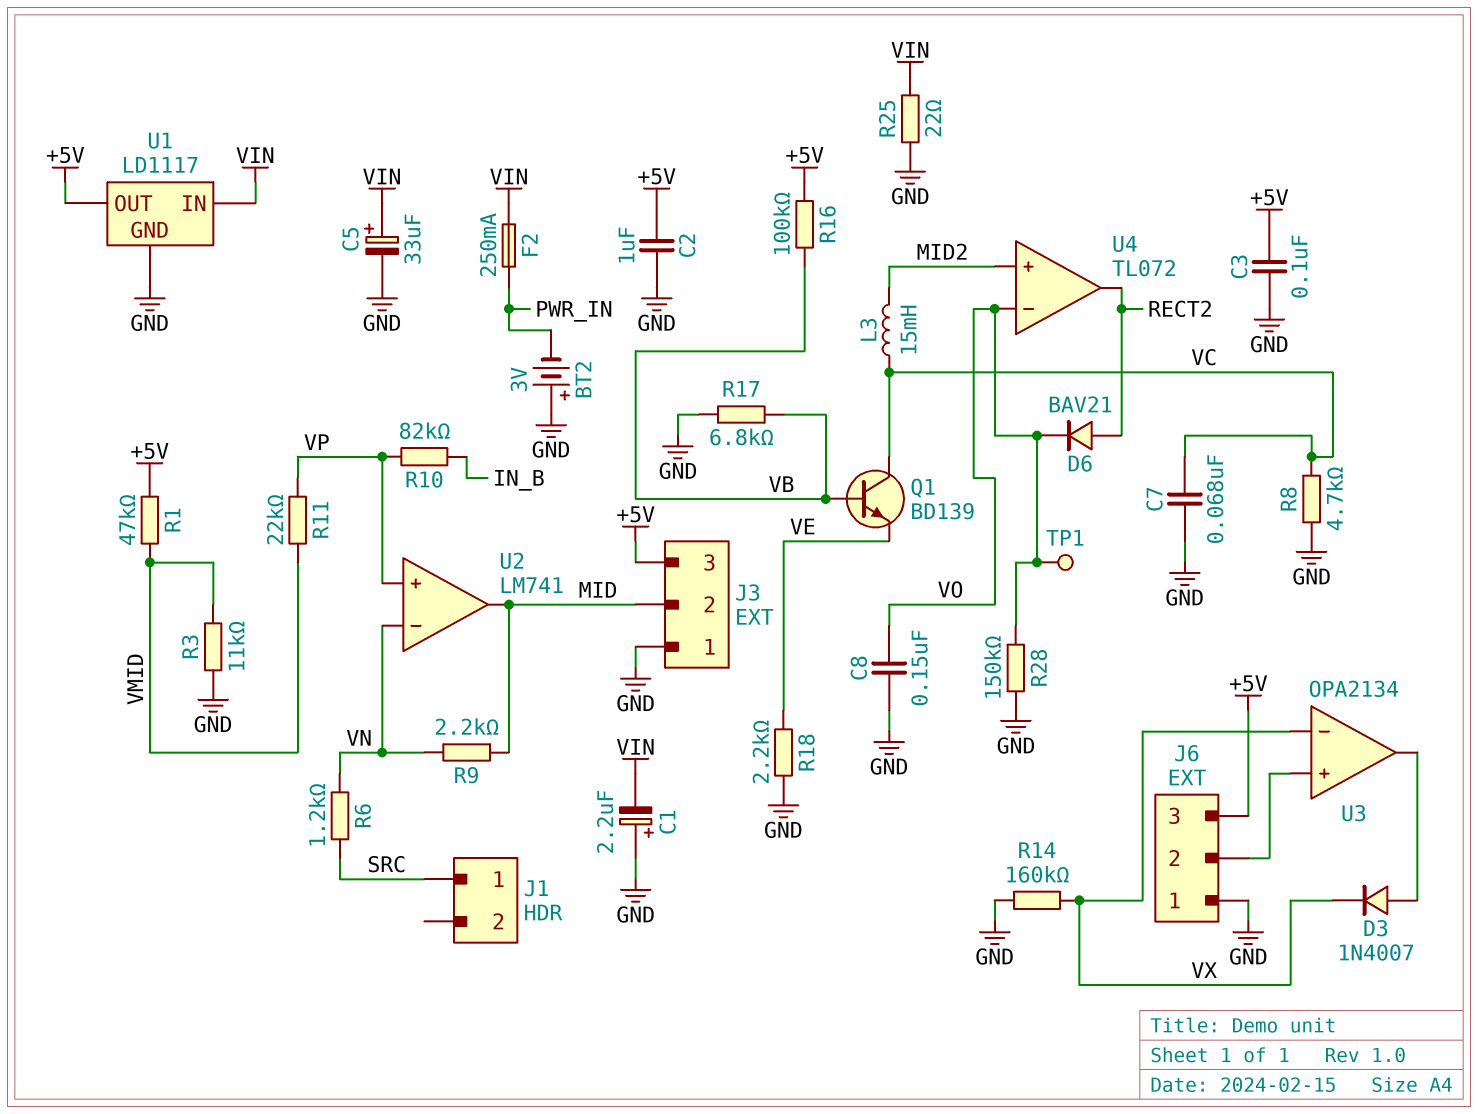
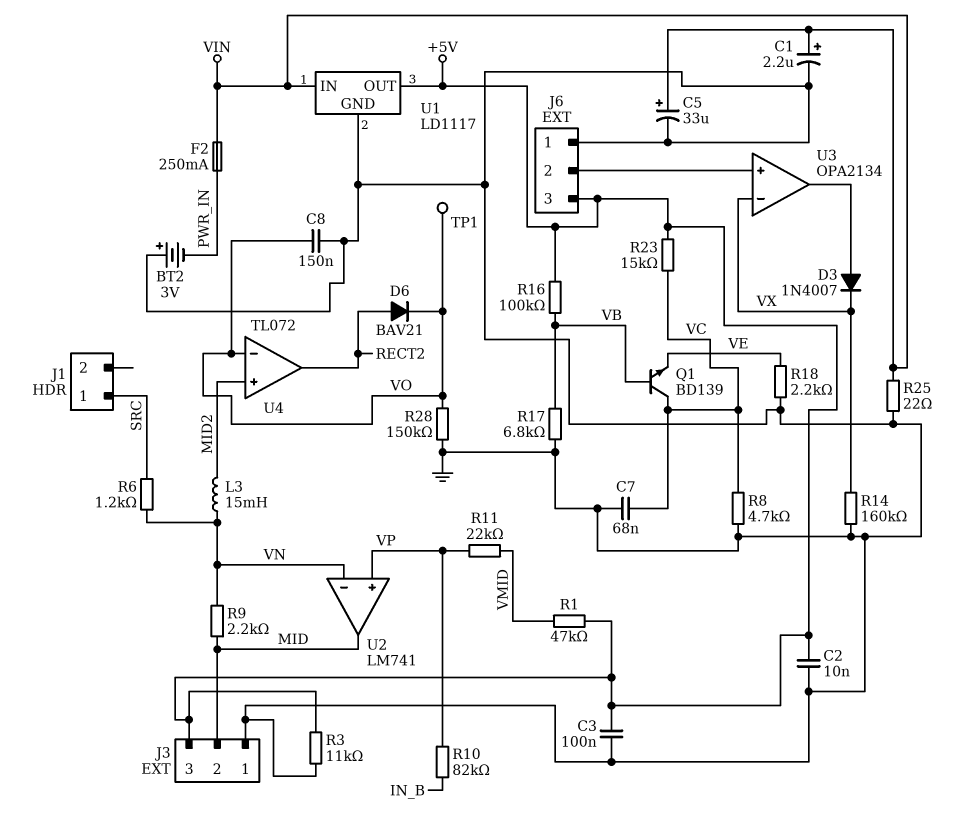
C1: 2.2uF (plus GND, minus VIN) -> 2.2uF (plus VIN, minus GND)
C2: 1uF (+5V, GND) -> 10nF (+5V, GND)
L3: 15mH (MID2, VC) -> 15mH (MID2, VN)
R3: 11k (GND, VMID) -> 11k (+5V, GND)
R23: none -> 15k (+5V, VC)

